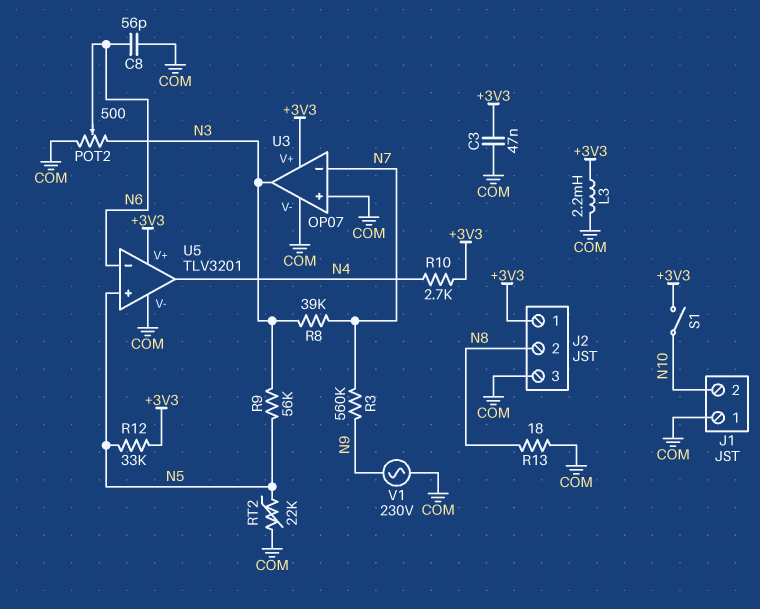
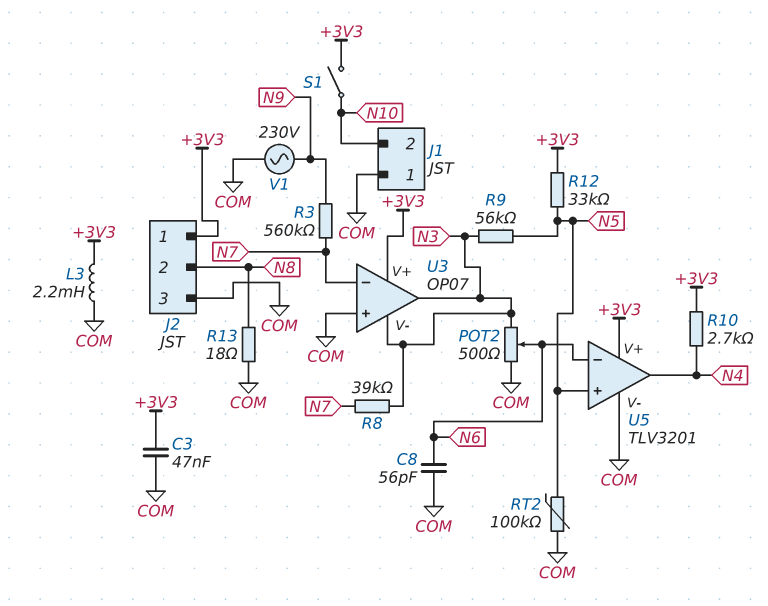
RT2: 22k (COM, N5) -> 100k (COM, N5)
U3 pin V-: COM -> N3

